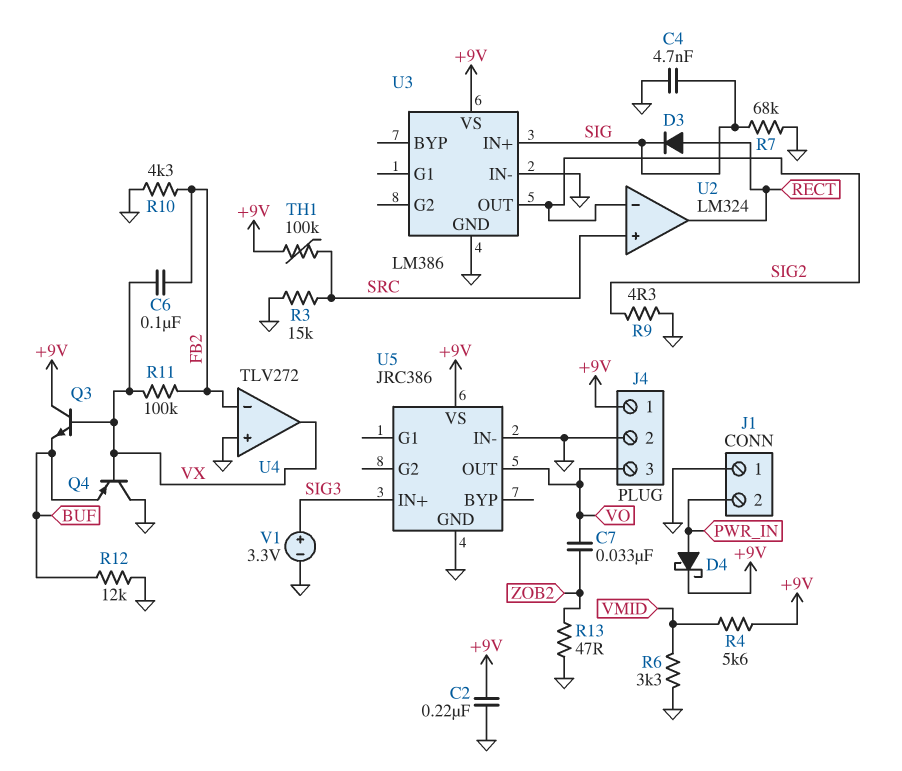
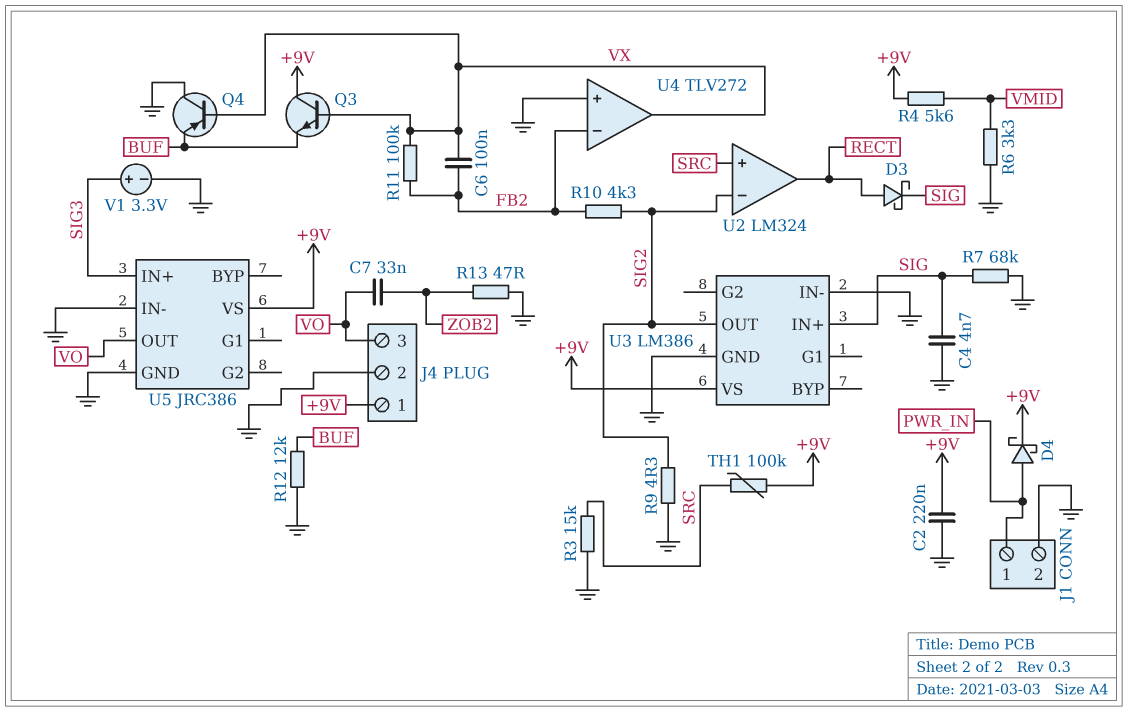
D3: diode (A RECT, K SIG) -> schottky (A RECT, K SIG)
J1 pin 1: GND -> PWR_IN
J1 pin 2: PWR_IN -> GND
R10: 4.3k (FB2, GND) -> 4.3k (FB2, SIG2)

